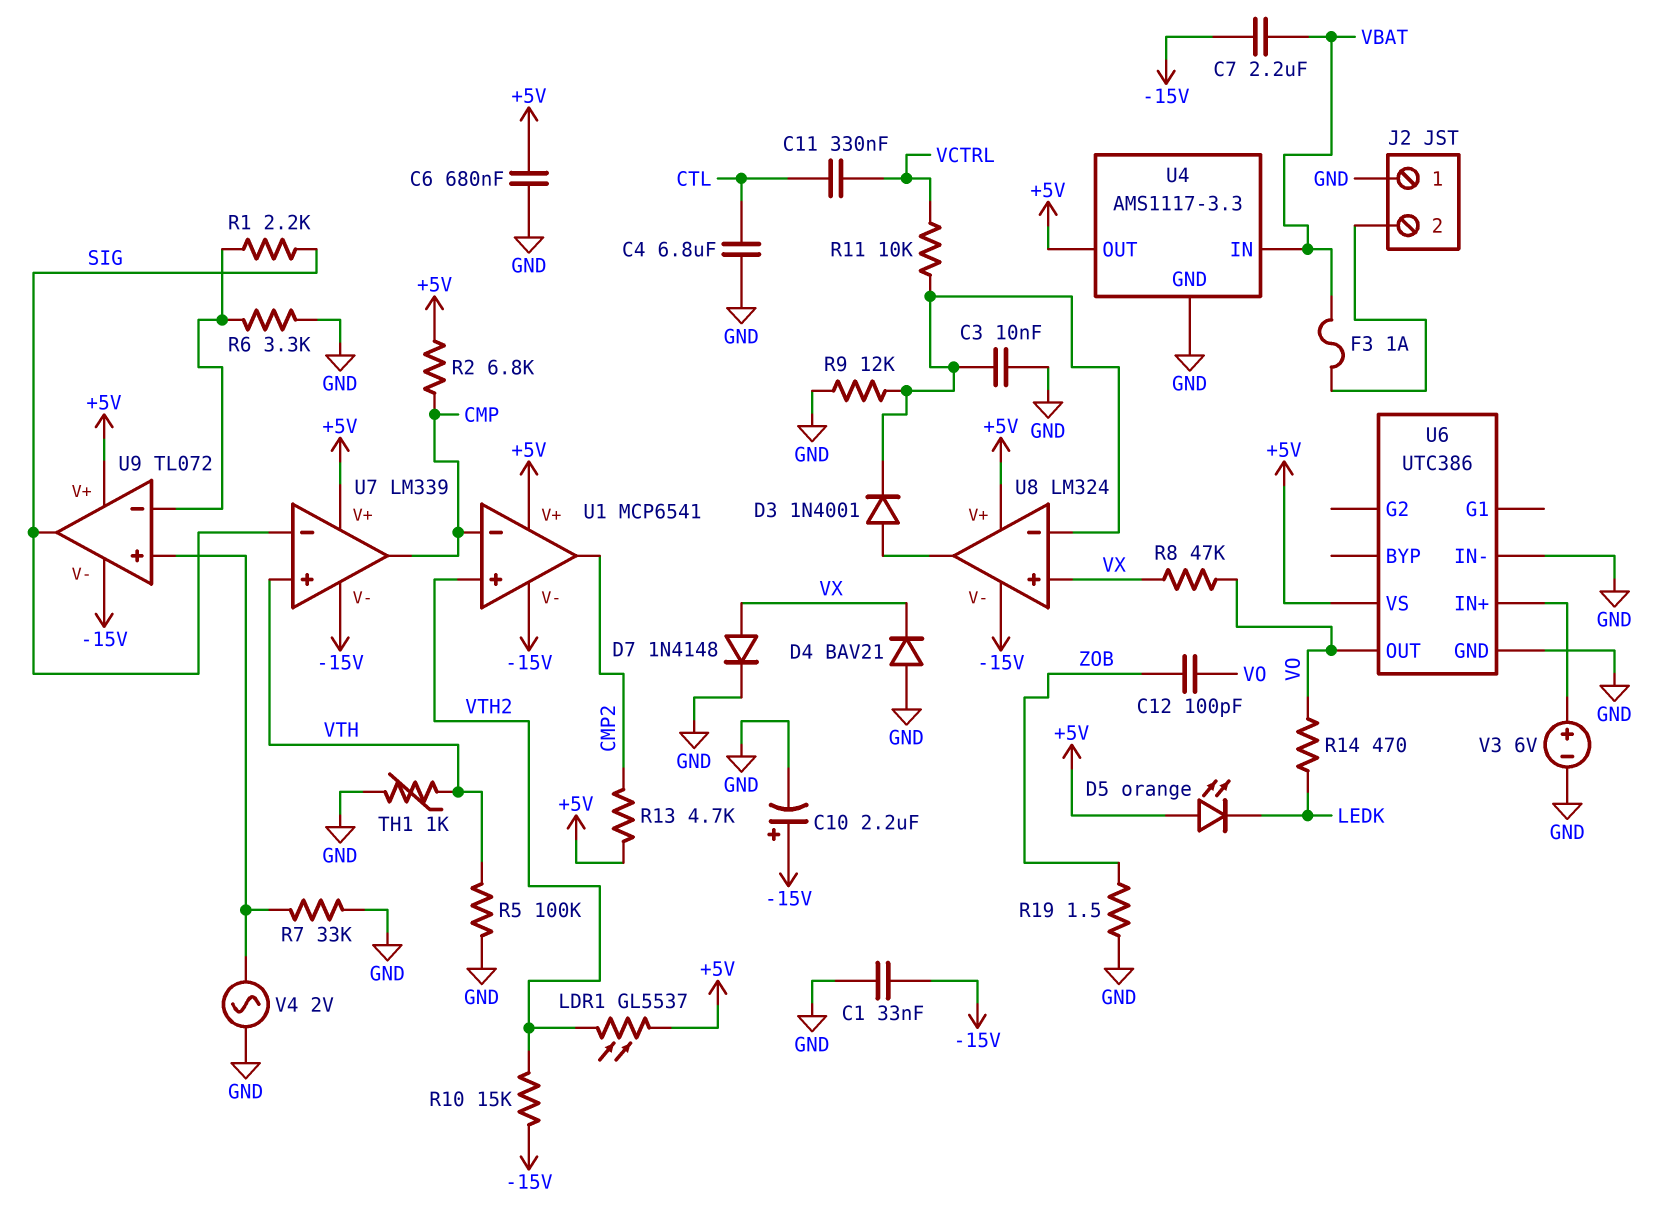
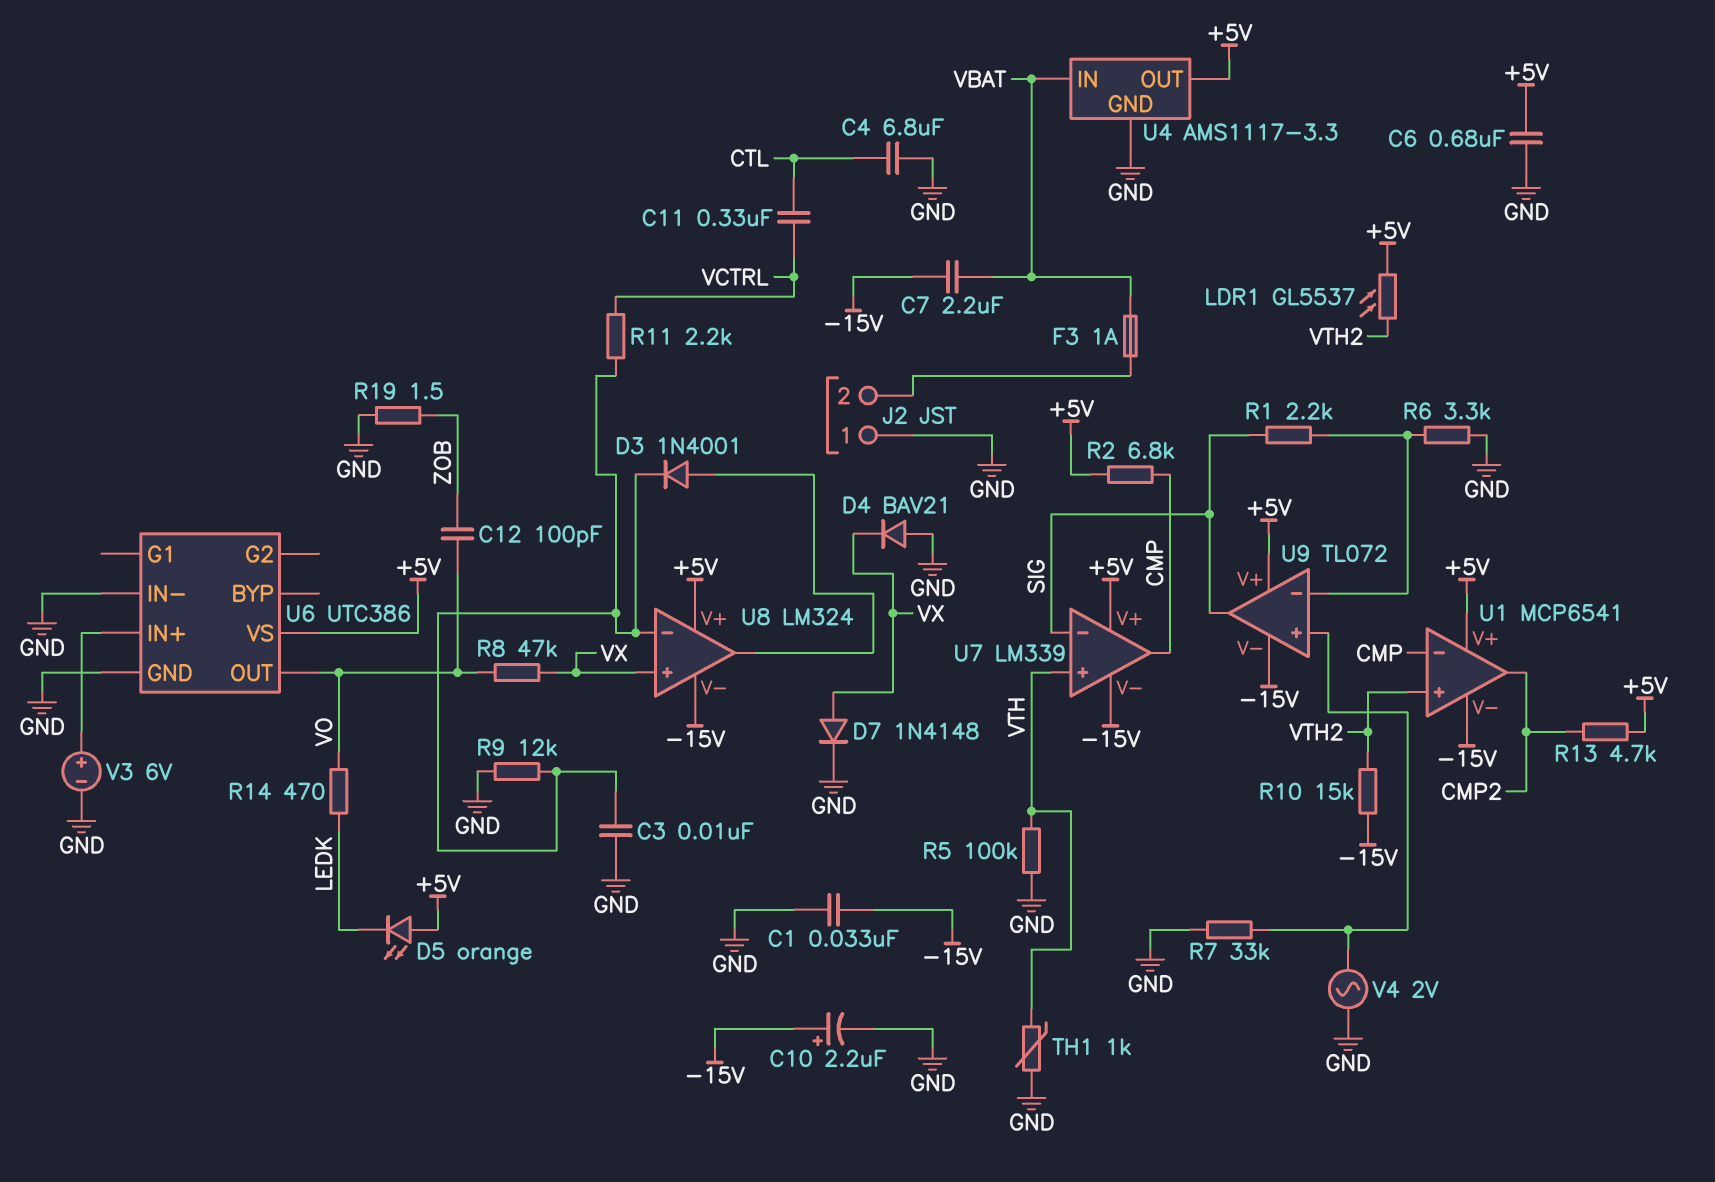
R11: 10k (U8/in-, VCTRL) -> 2.2k (U8/in-, VCTRL)

